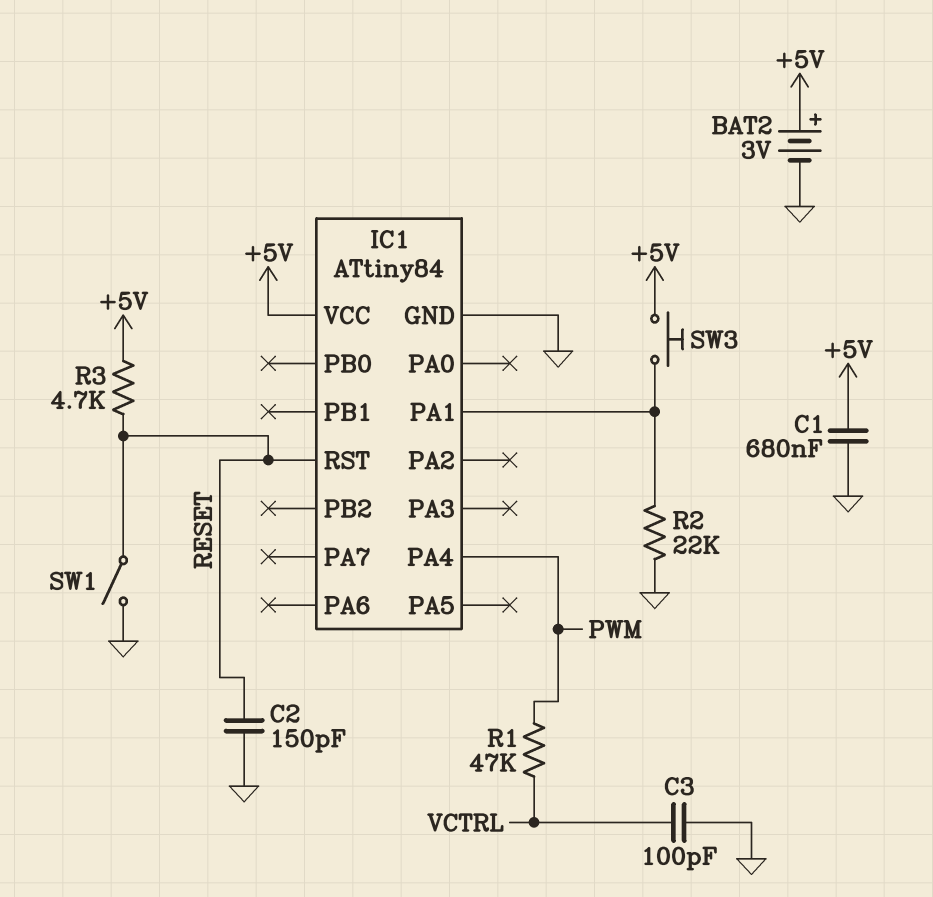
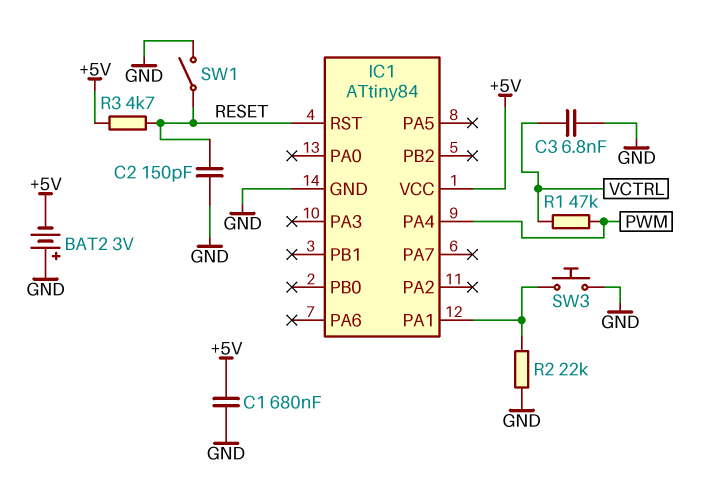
BAT2: 3V (plus +5V, minus GND) -> 3V (plus GND, minus +5V)
C3: 100pF (GND, VCTRL) -> 6.8nF (GND, VCTRL)
SW3: button (+5V, IC1/PA1) -> button (GND, IC1/PA1)

